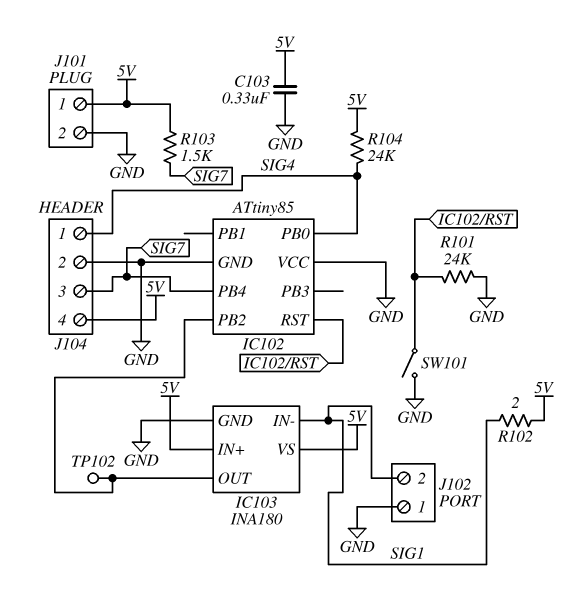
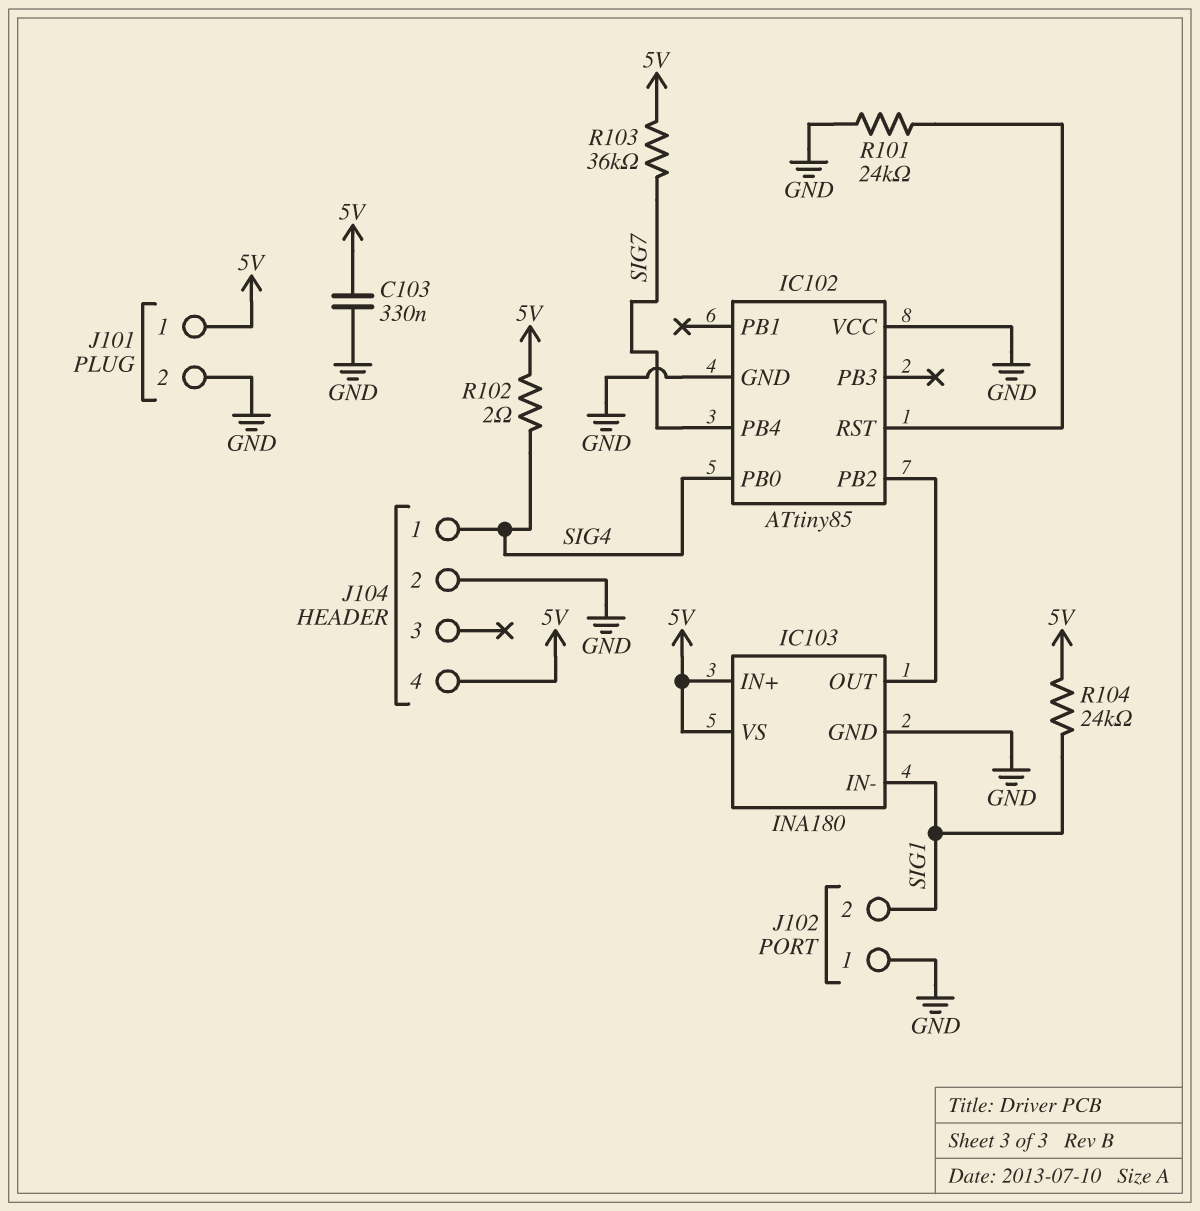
J104 pin 3: SIG7 -> none
R102: 2 (5V, SIG1) -> 2 (5V, SIG4)
R103: 1.5k (5V, SIG7) -> 36k (5V, SIG7)
R104: 24k (5V, SIG4) -> 24k (5V, SIG1)
SW101: switch (GND, IC102/RST) -> none
TP102: test point (IC102/PB2) -> none

